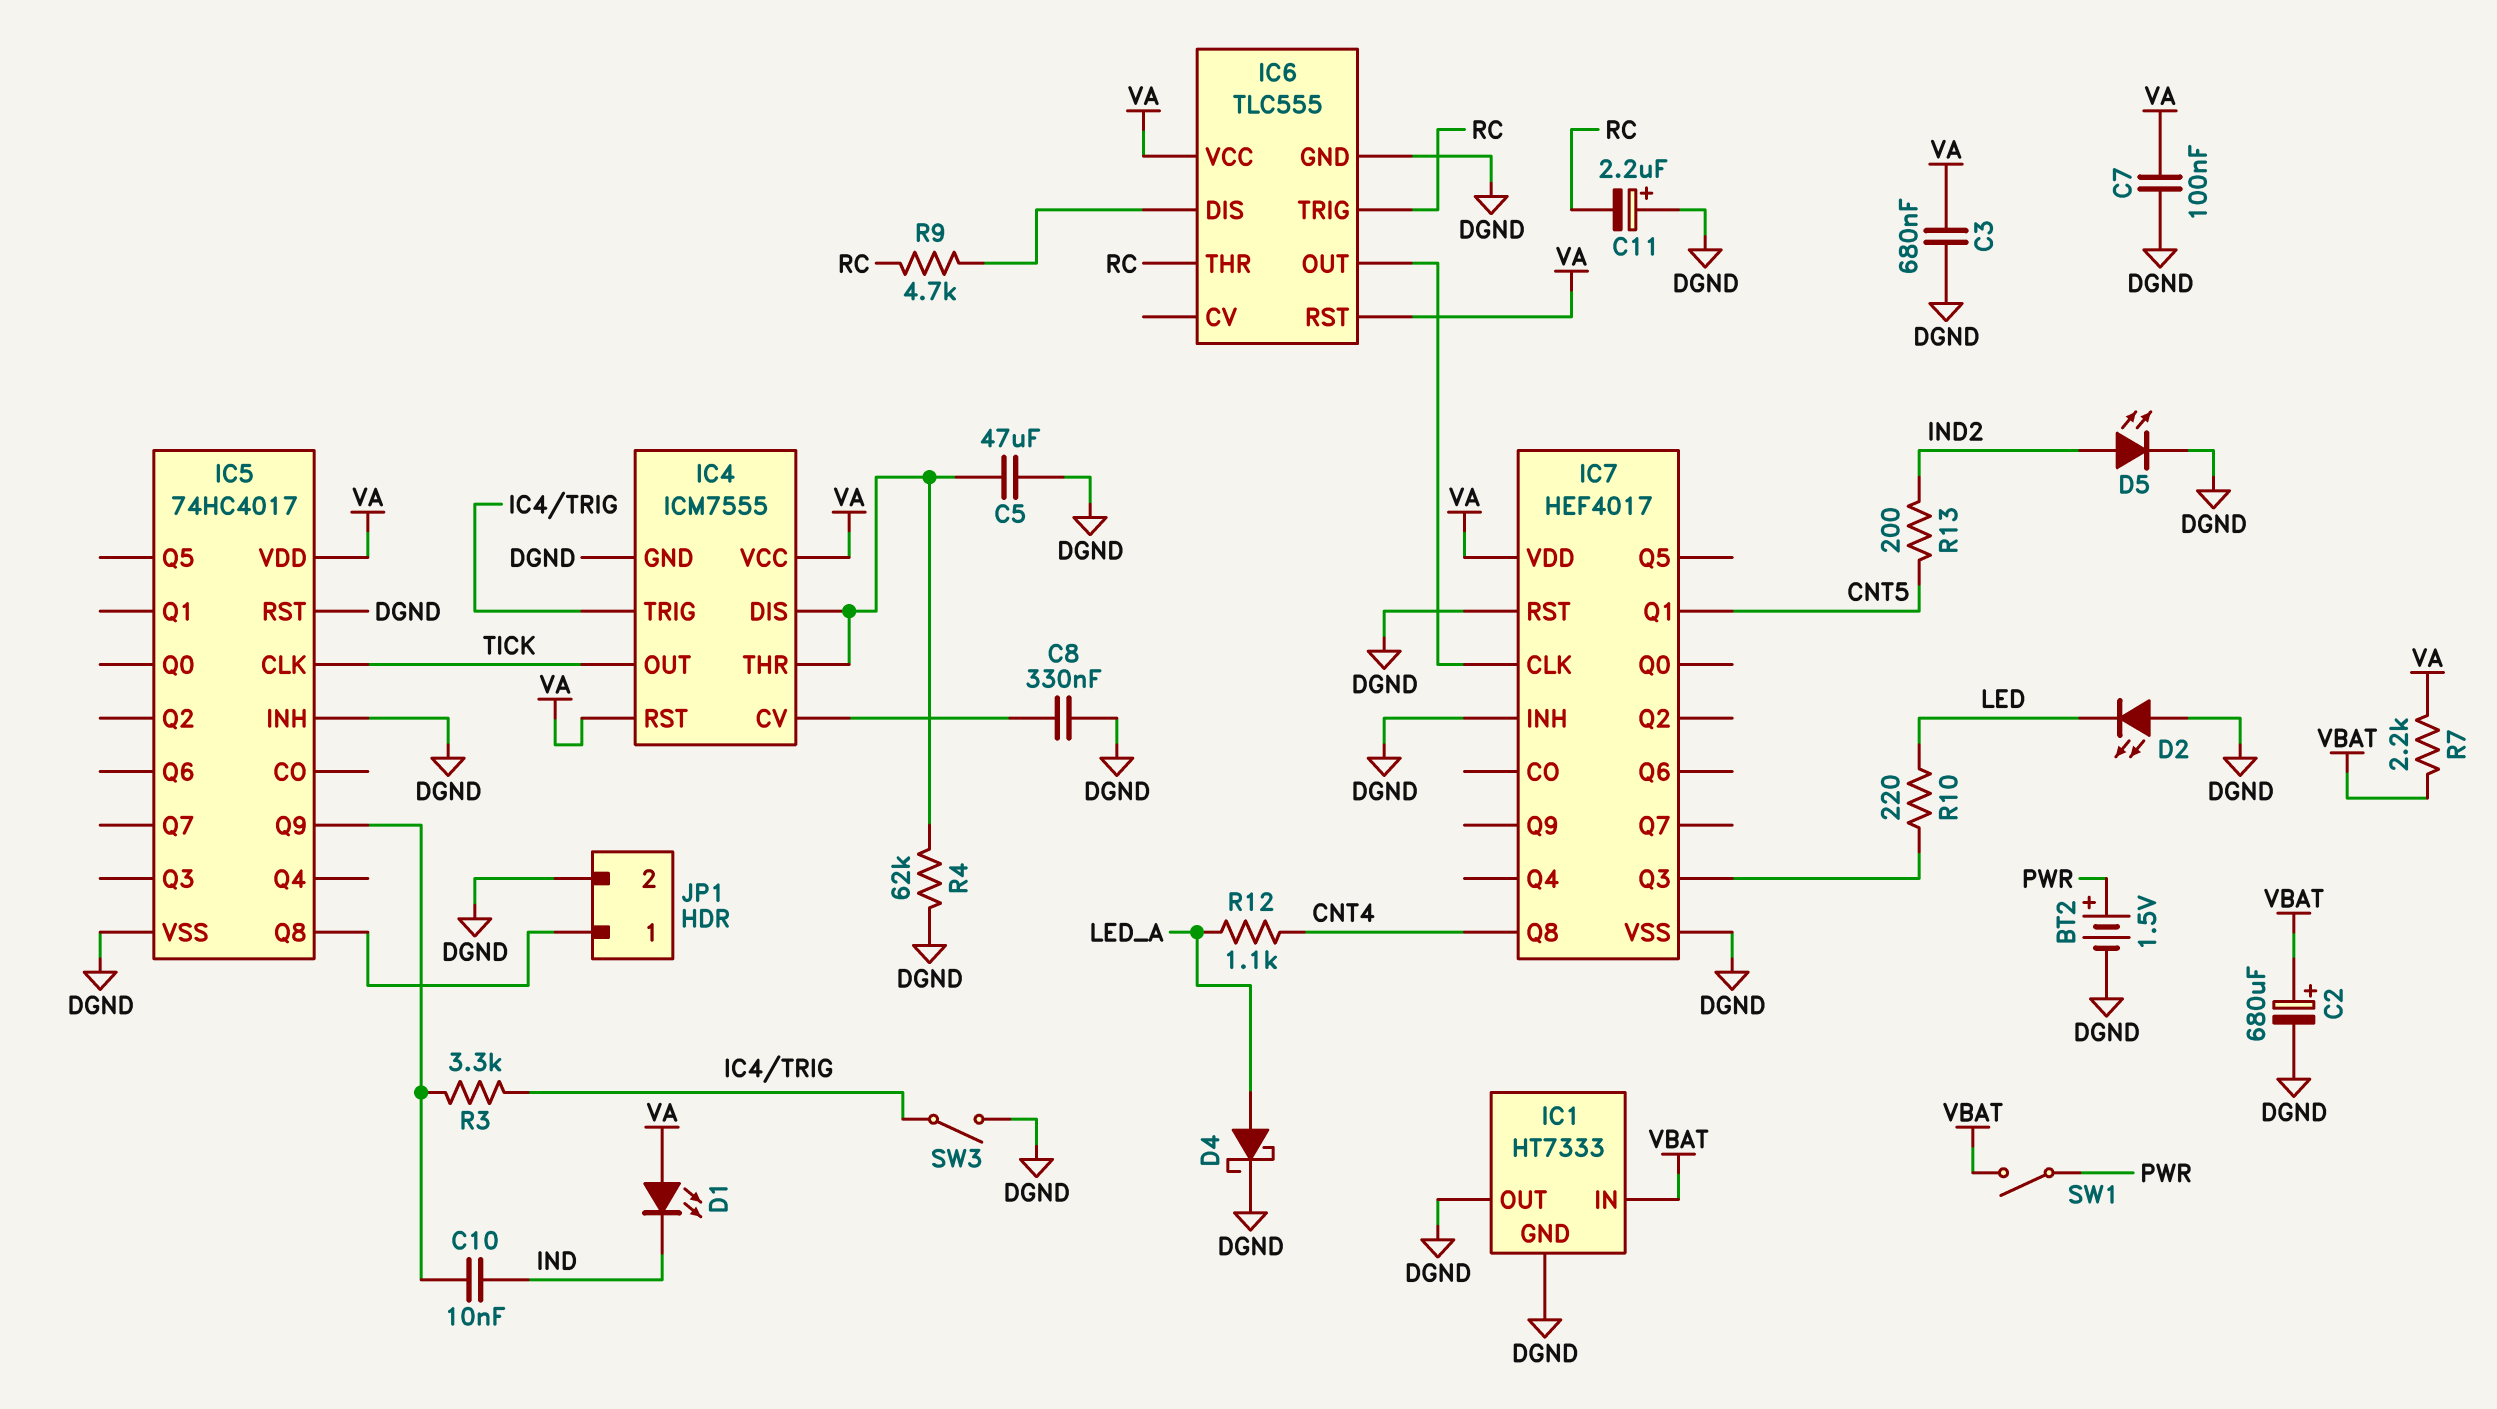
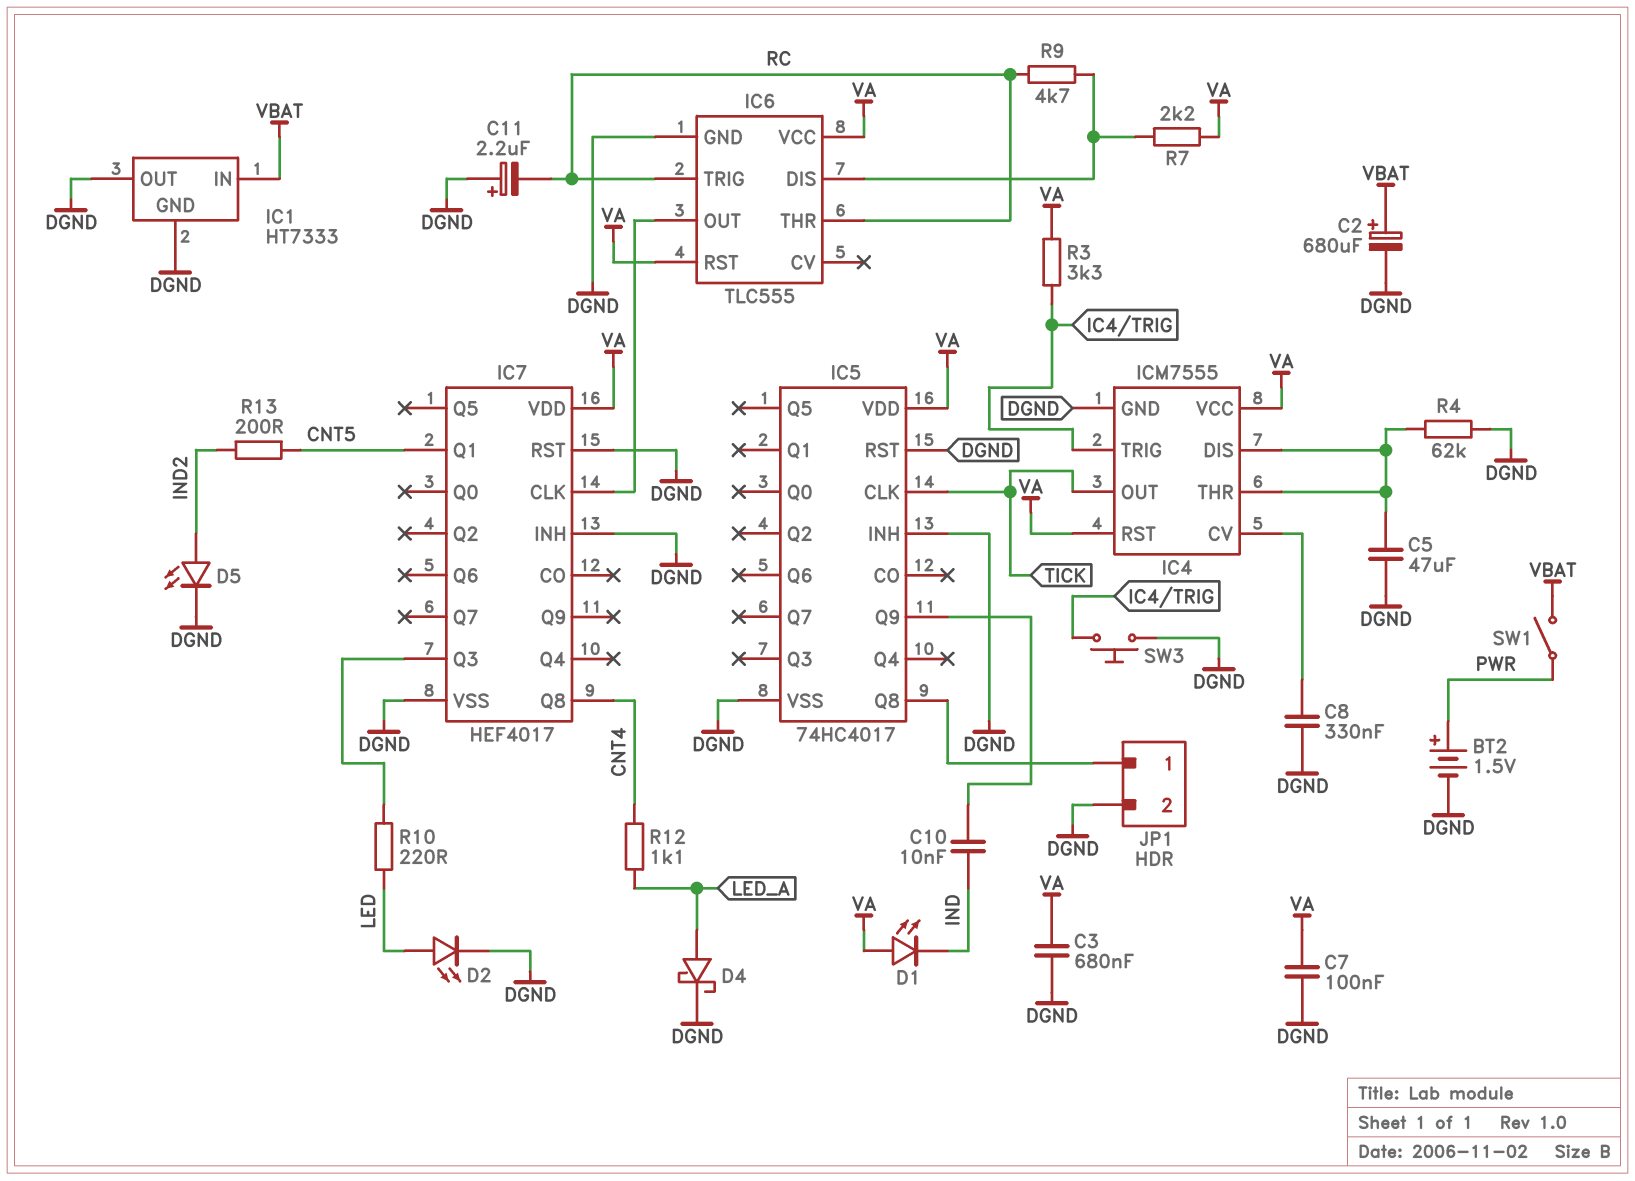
D2: LED (A DGND, K LED) -> LED (A LED, K DGND)
R3: 3.3k (IC4/TRIG, IC5/Q9) -> 3.3k (IC4/TRIG, VA)
R7: 2.2k (VA, VBAT) -> 2.2k (IC6/DIS, VA)
SW3: switch (DGND, IC4/TRIG) -> button (DGND, IC4/TRIG)

